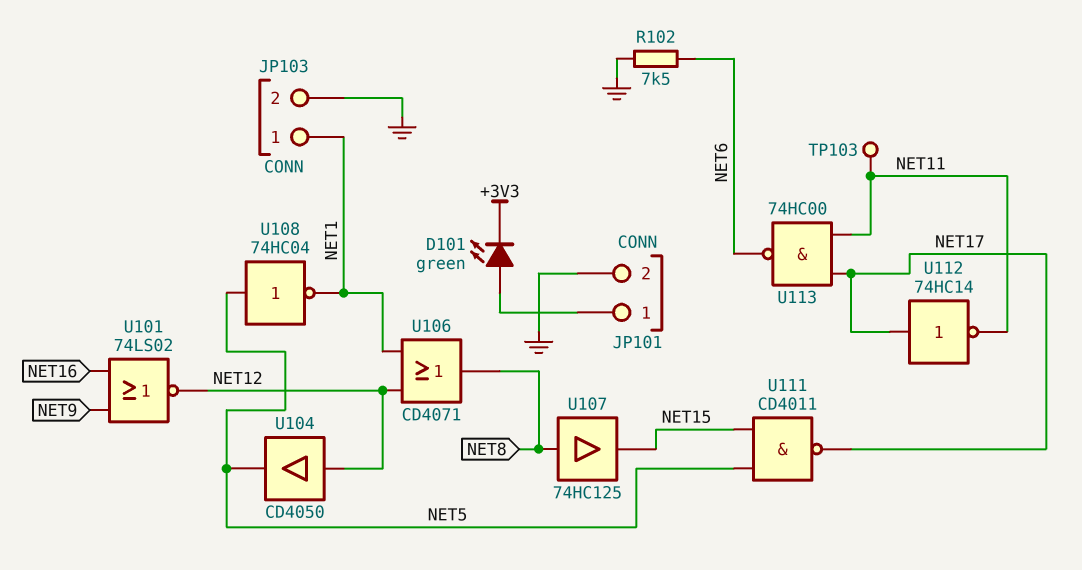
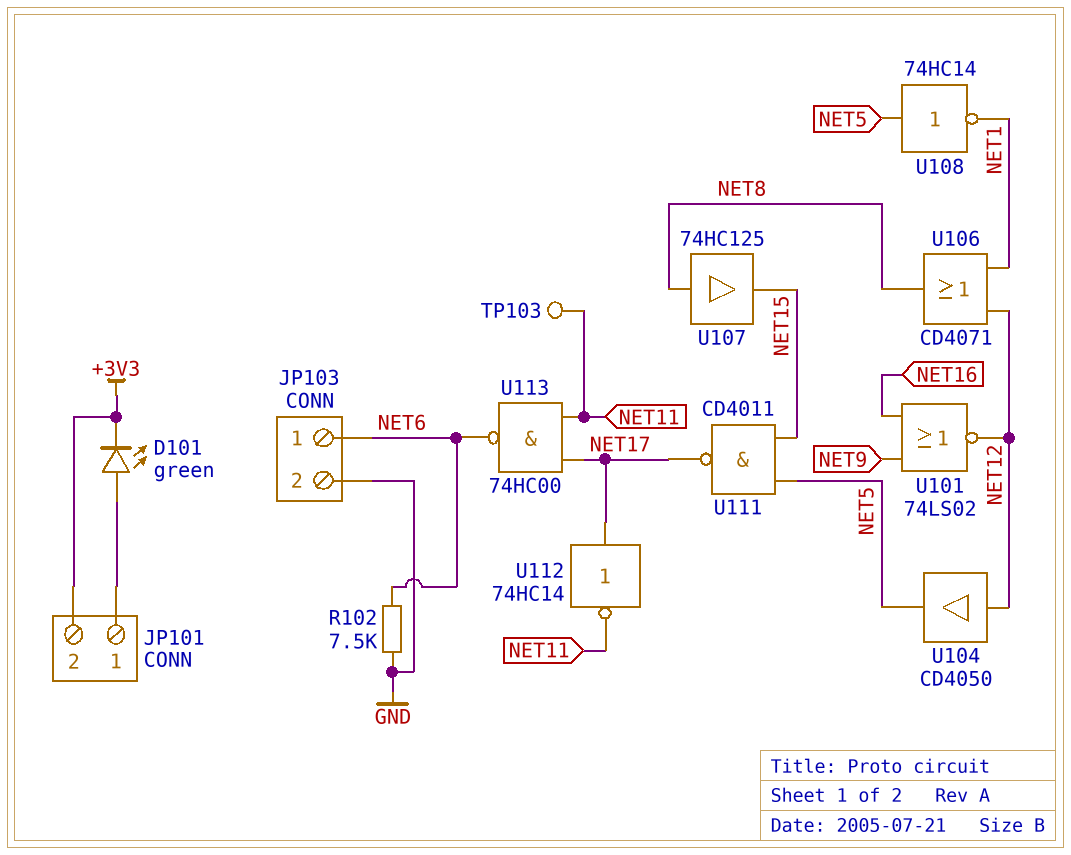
JP101 pin 2: GND -> +3V3
JP103 pin 1: NET1 -> NET6
U108: NOT 74HC04 (in NET5, out NET1) -> NOT 74HC14 (in NET5, out NET1)

